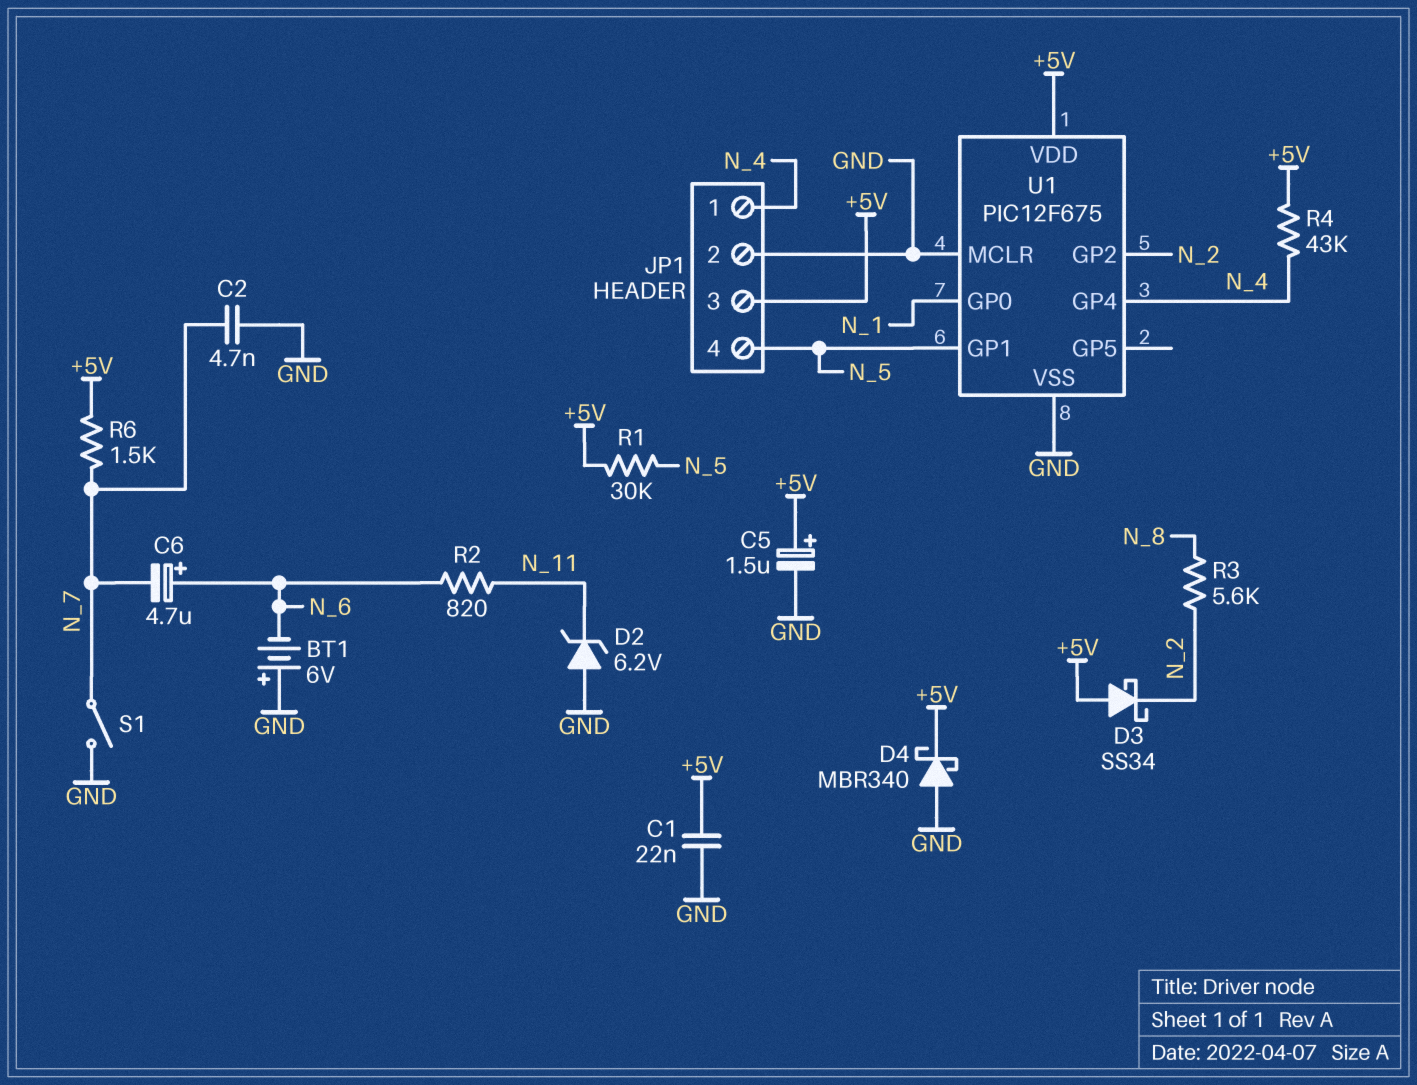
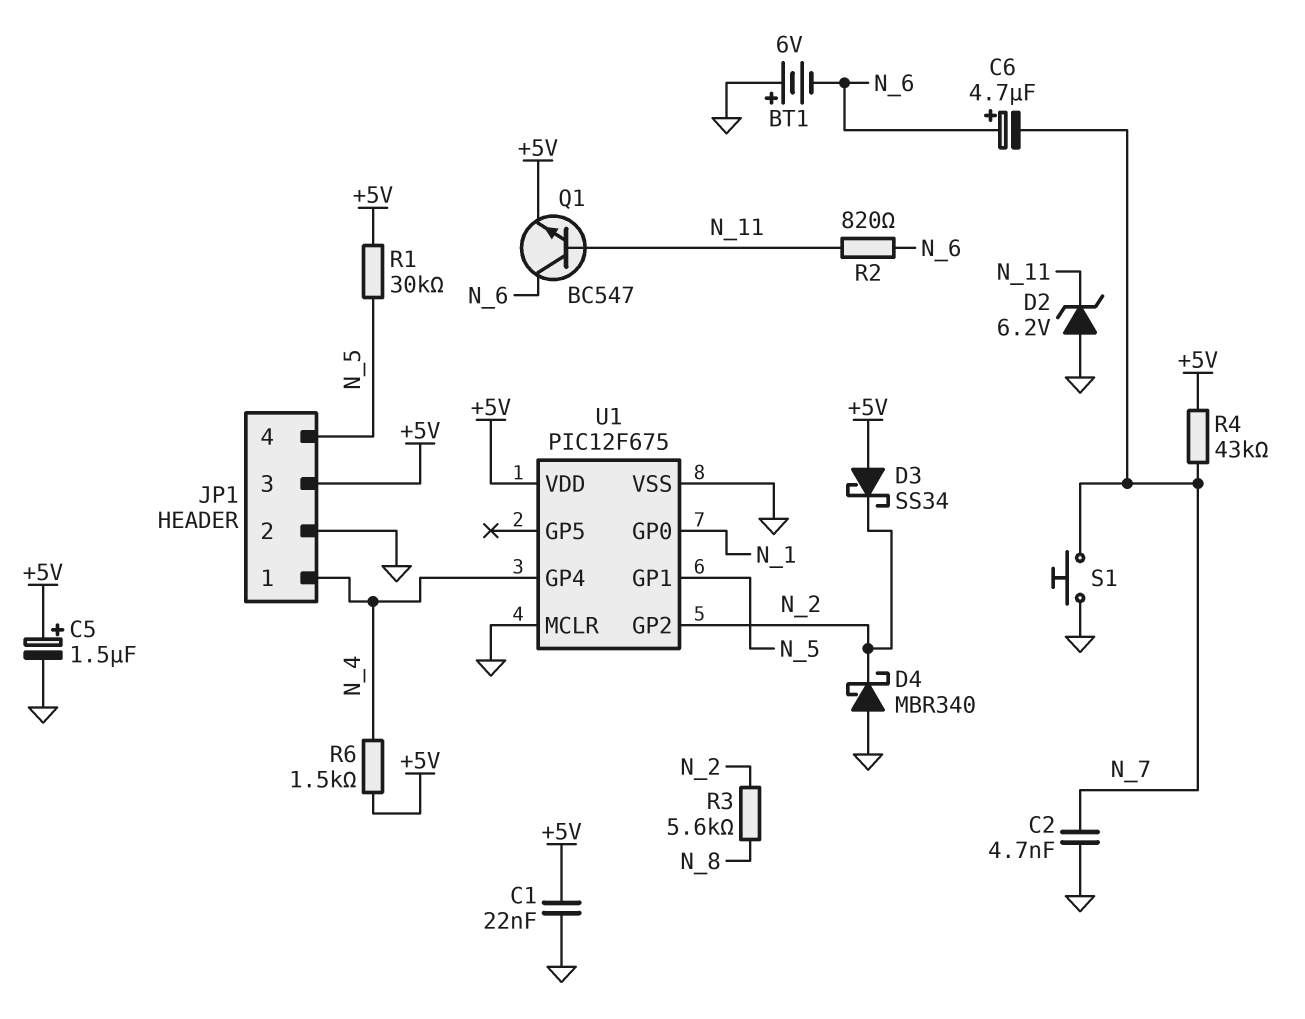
D4: schottky MBR340 (A GND, K +5V) -> schottky MBR340 (A GND, K N_2)
Q1: none -> NPN BC547 (B N_11, C N_6, E +5V)
R4: 43k (+5V, N_4) -> 43k (+5V, N_7)
R6: 1.5k (+5V, N_7) -> 1.5k (+5V, N_4)
S1: switch (GND, N_7) -> button (GND, N_7)

